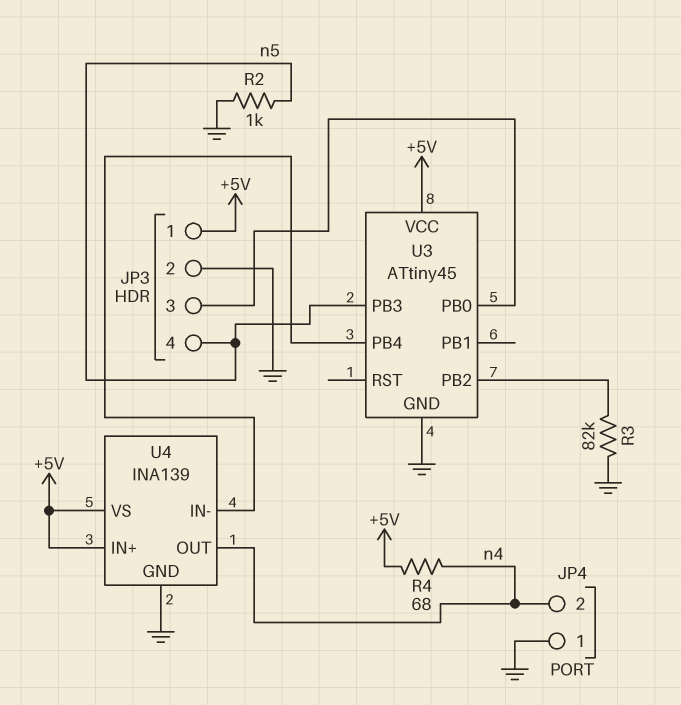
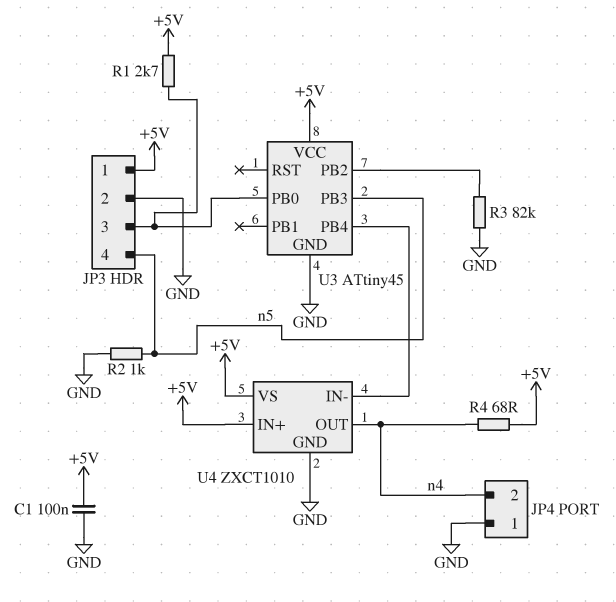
C1: none -> 100nF (+5V, GND)
R1: none -> 2.7k (+5V, JP3/3)
U4: INA139 -> ZXCT1010

